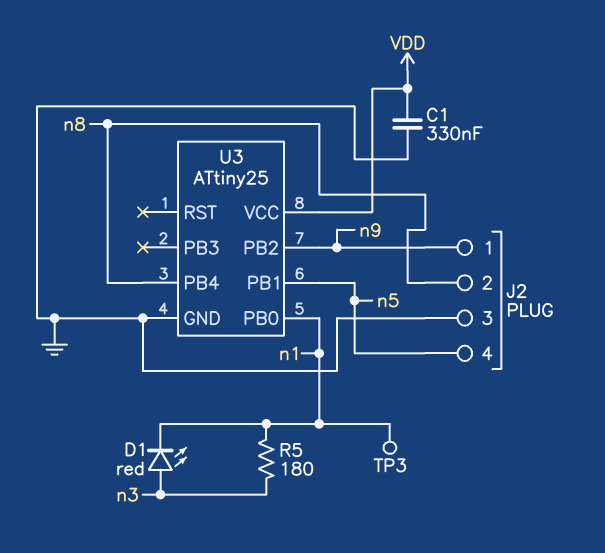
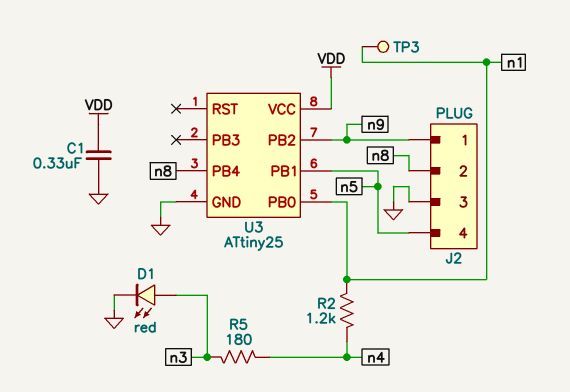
D1: LED red (A n3, K n1) -> LED red (A n3, K GND)
R2: none -> 1.2k (n1, n4)
R5: 180 (n1, n3) -> 180 (n3, n4)

